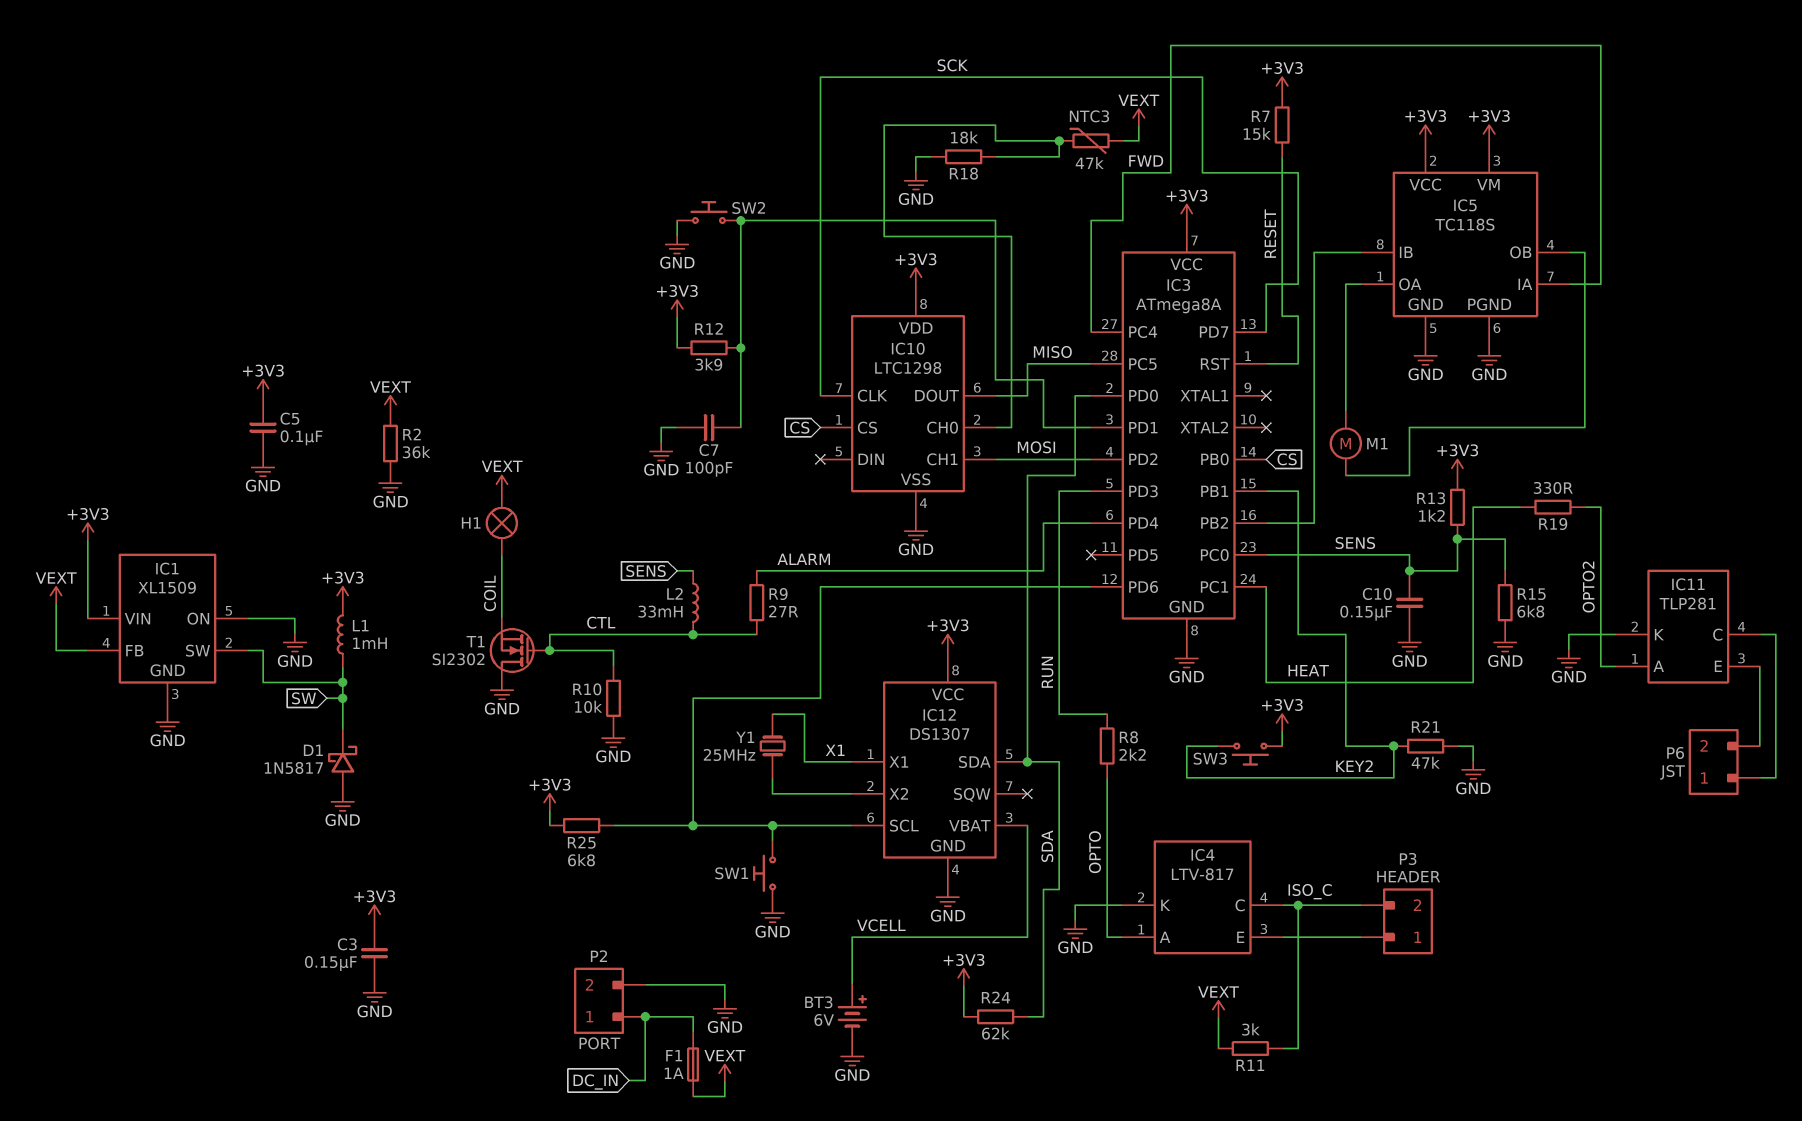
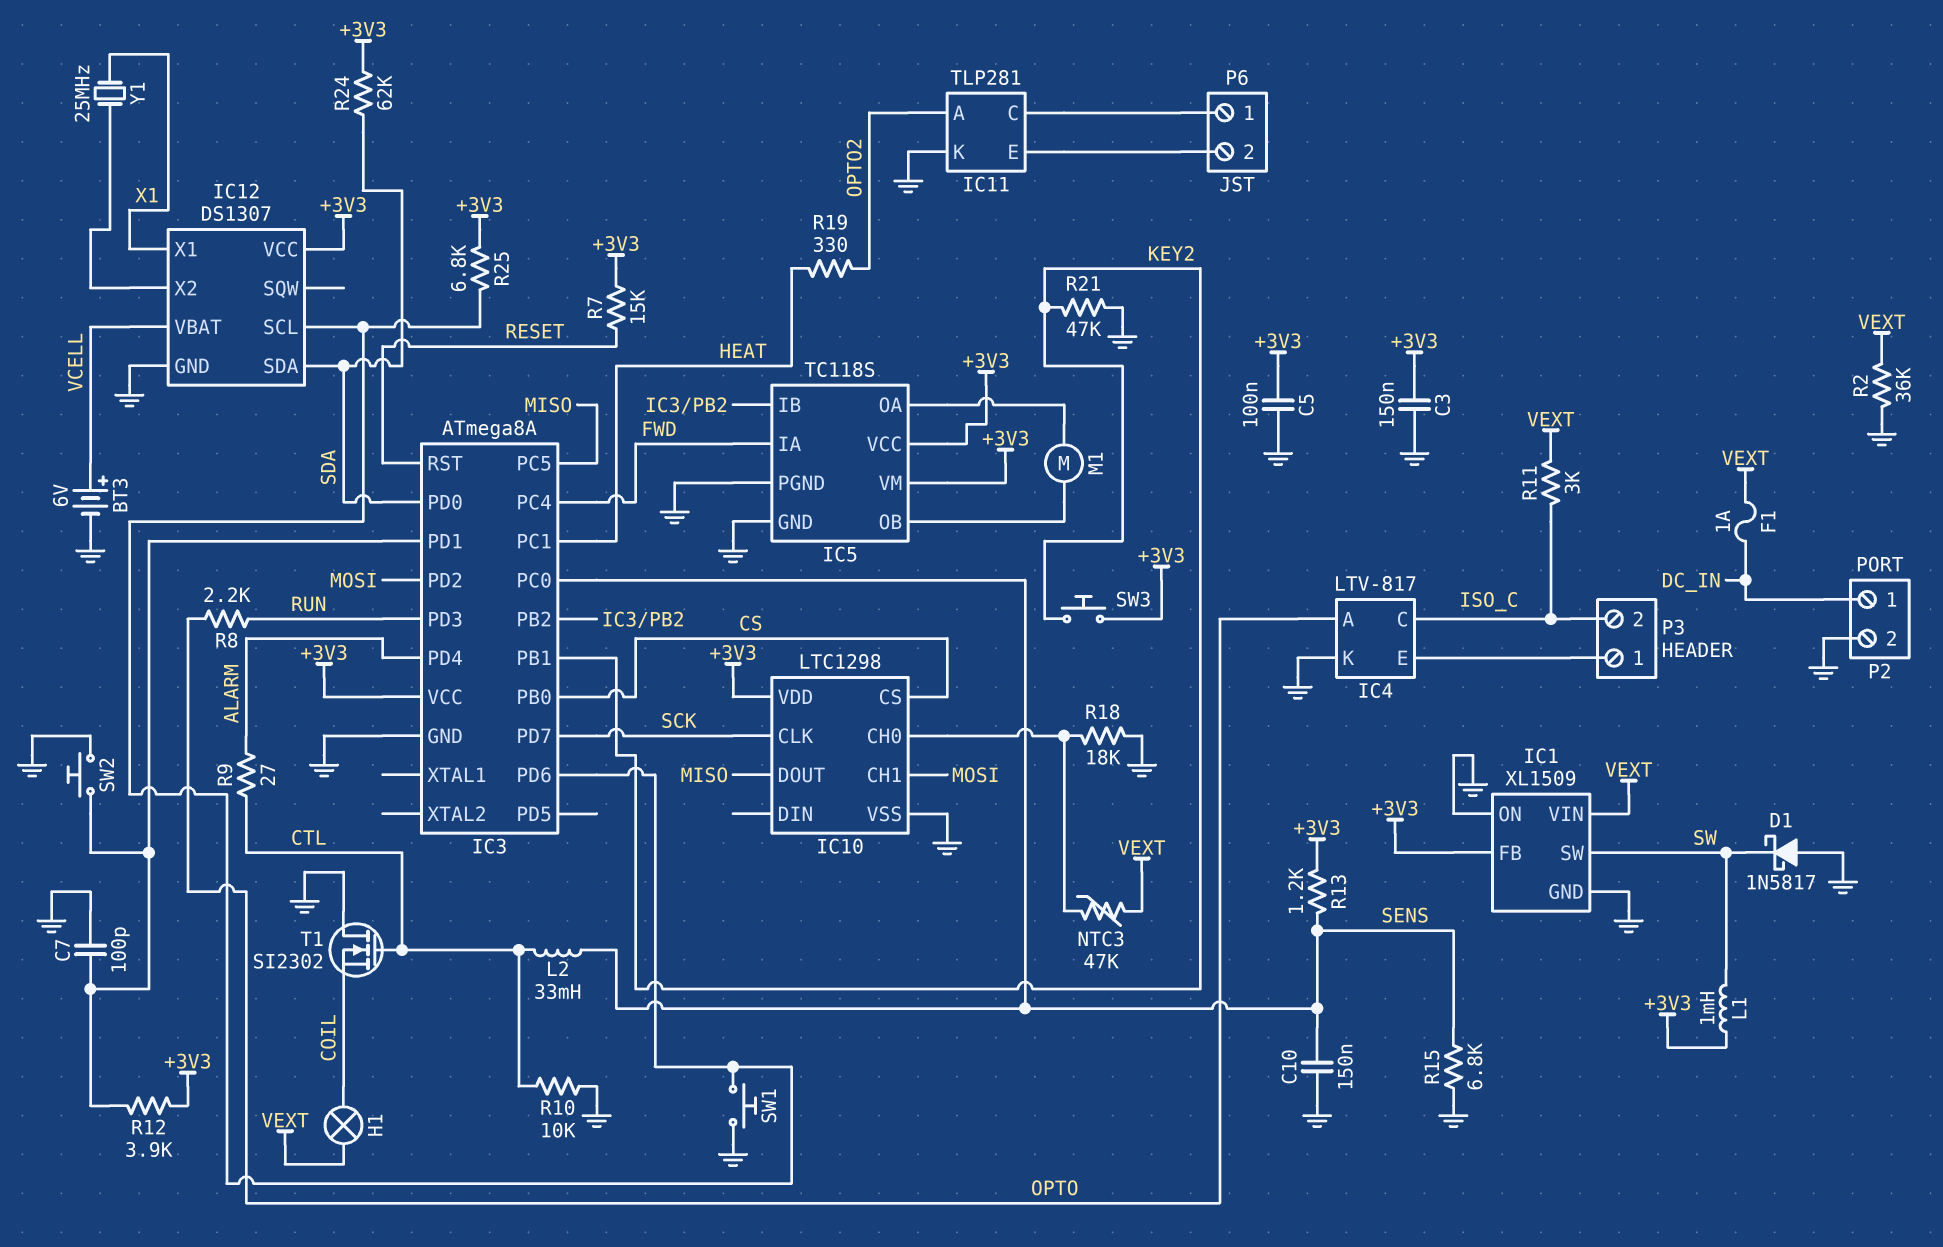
IC1 pin FB: VEXT -> +3V3
IC1 pin VIN: +3V3 -> VEXT

